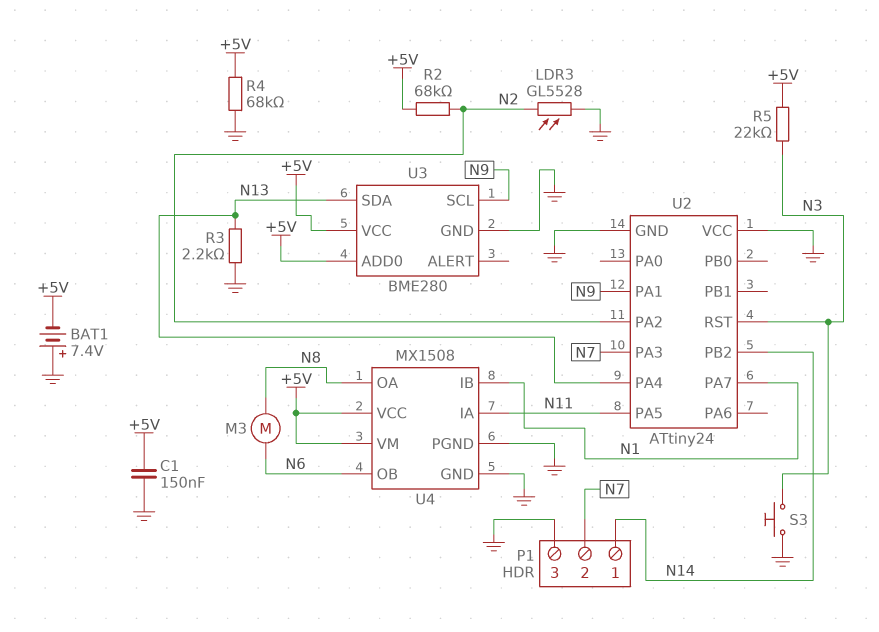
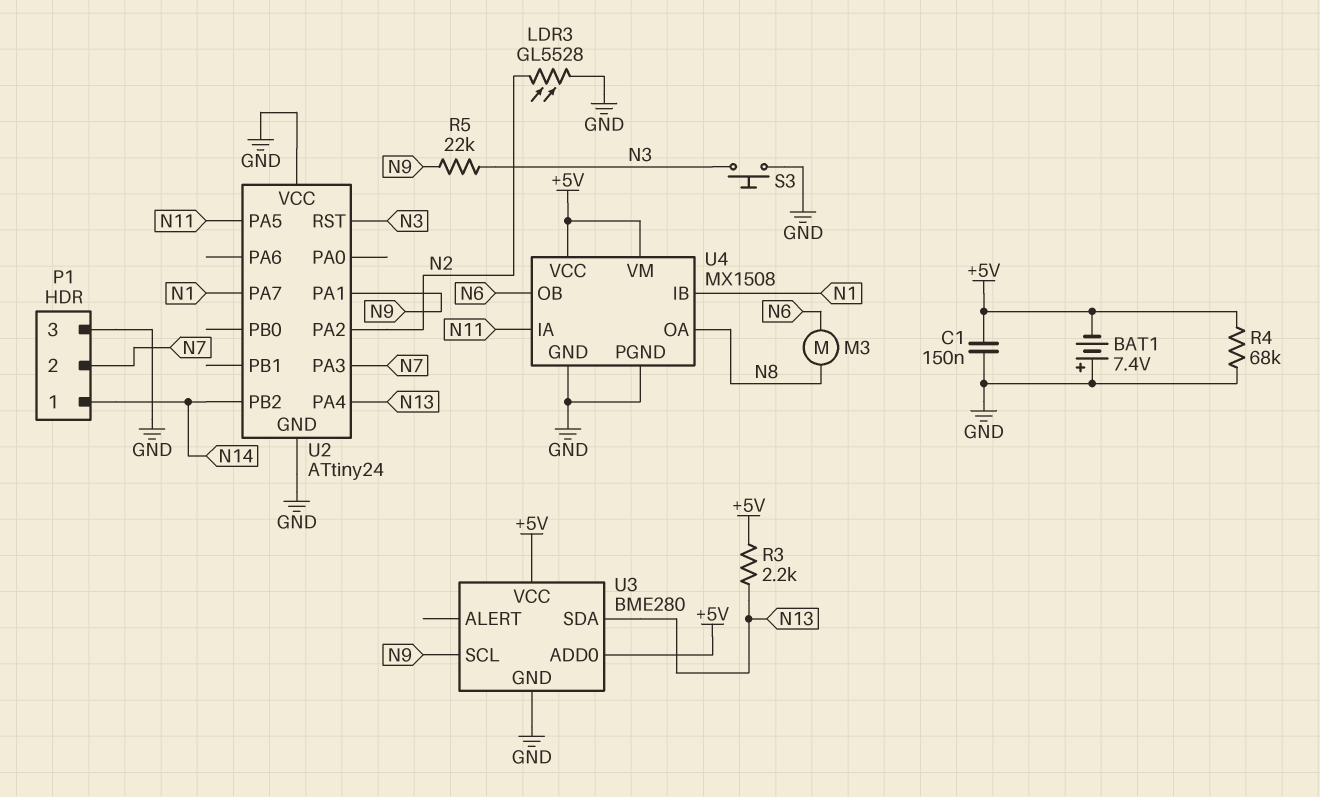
R2: 68k (+5V, N2) -> none
R3: 2.2k (GND, N13) -> 2.2k (+5V, N13)
R5: 22k (+5V, N3) -> 22k (N3, N9)

